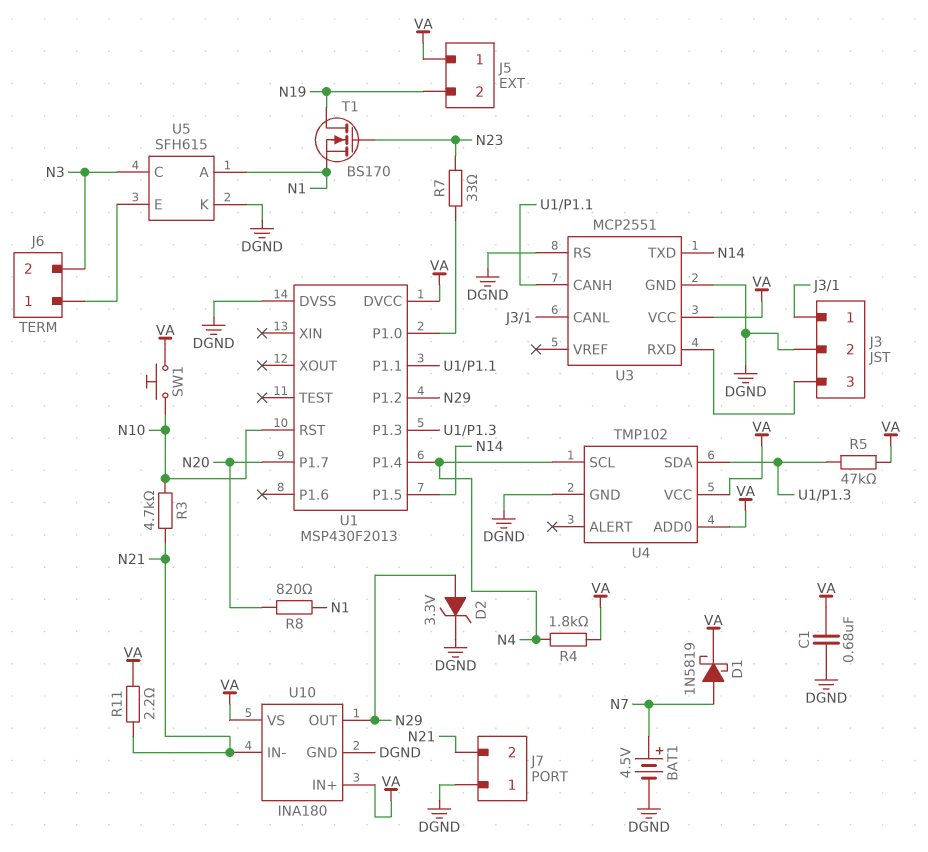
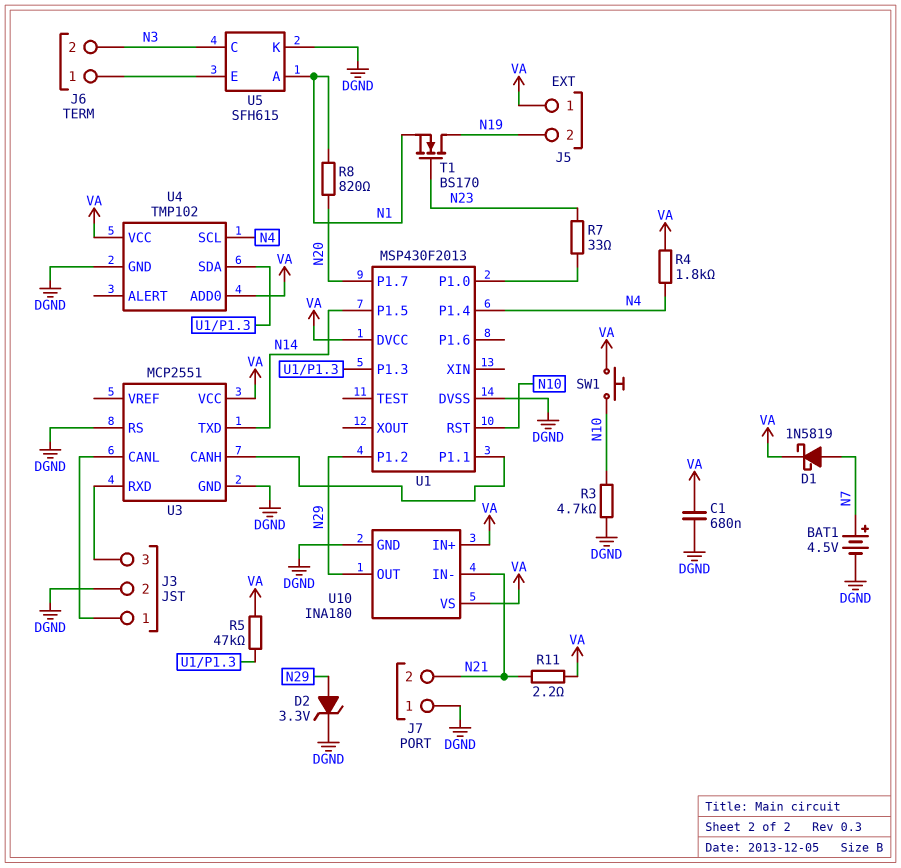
R3: 4.7k (N10, N21) -> 4.7k (DGND, N10)

